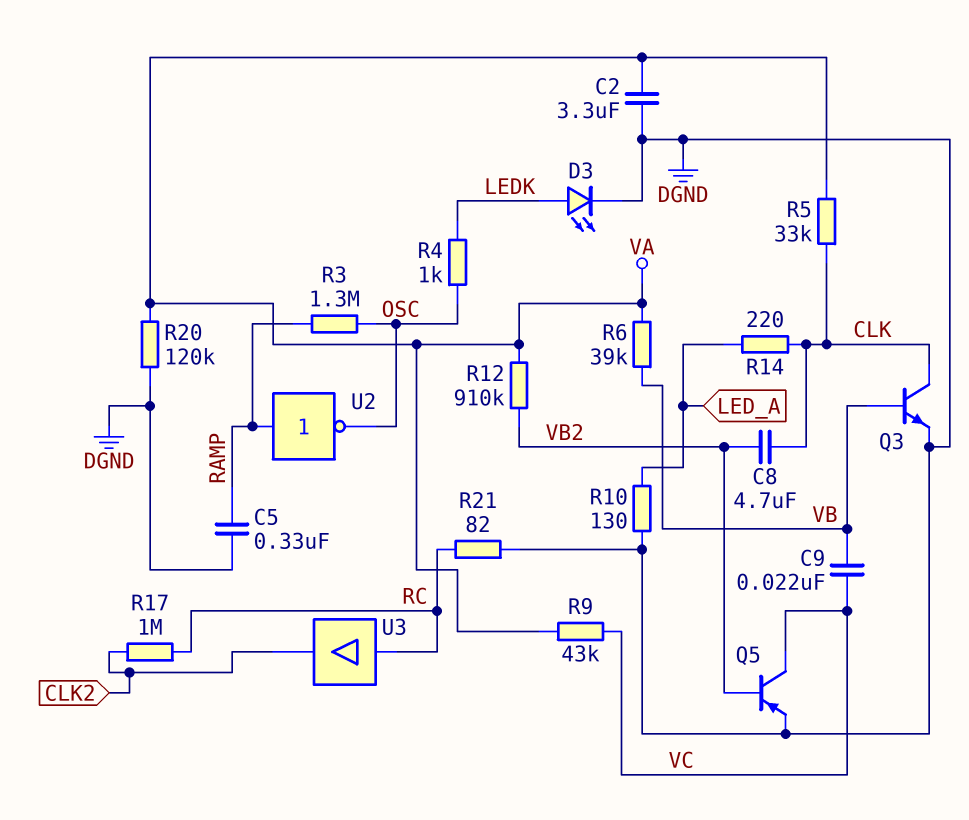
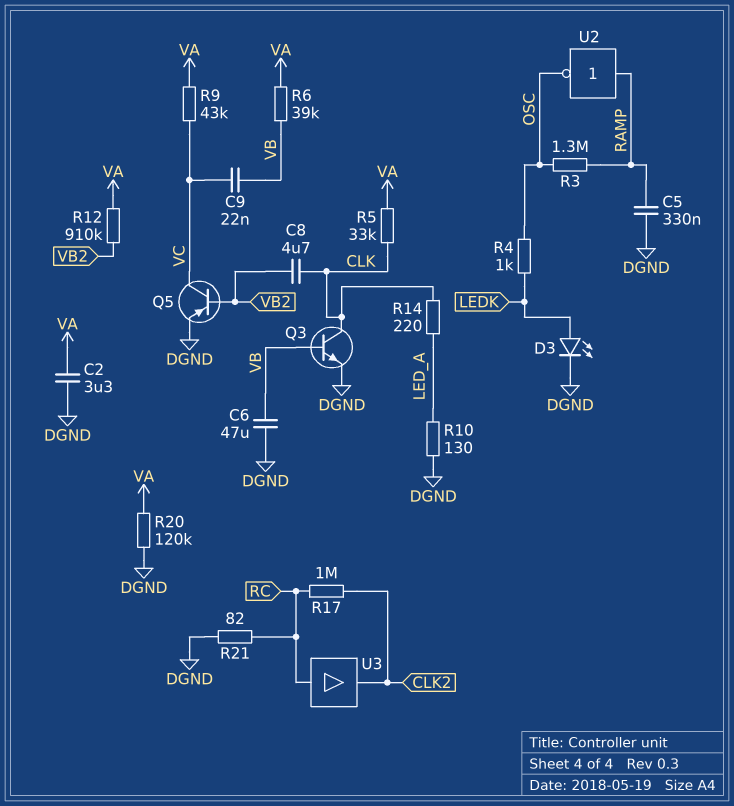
C6: none -> 47uF (DGND, VB)

